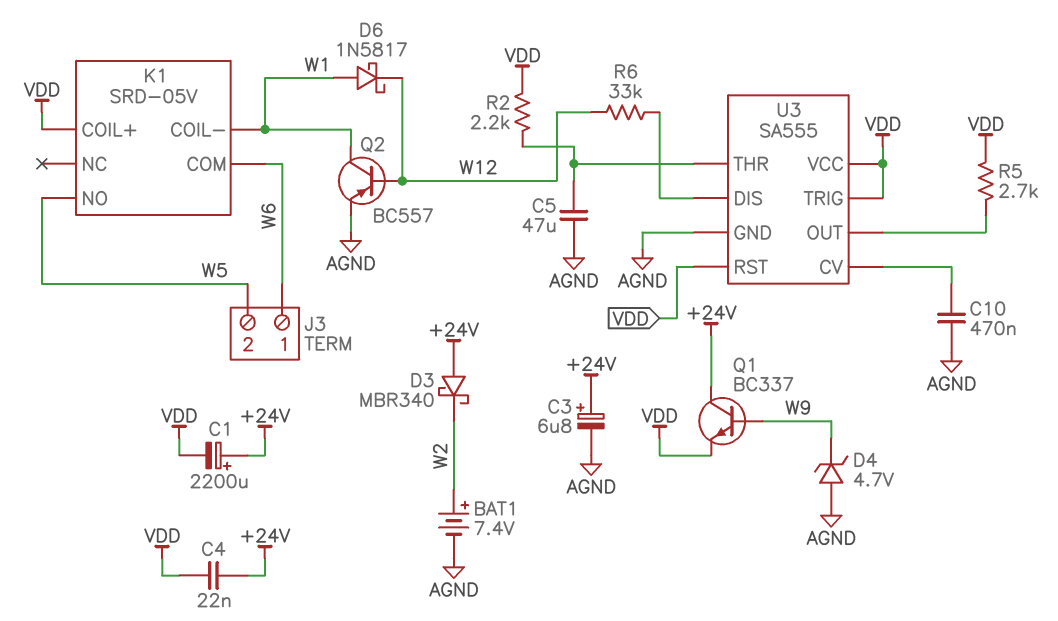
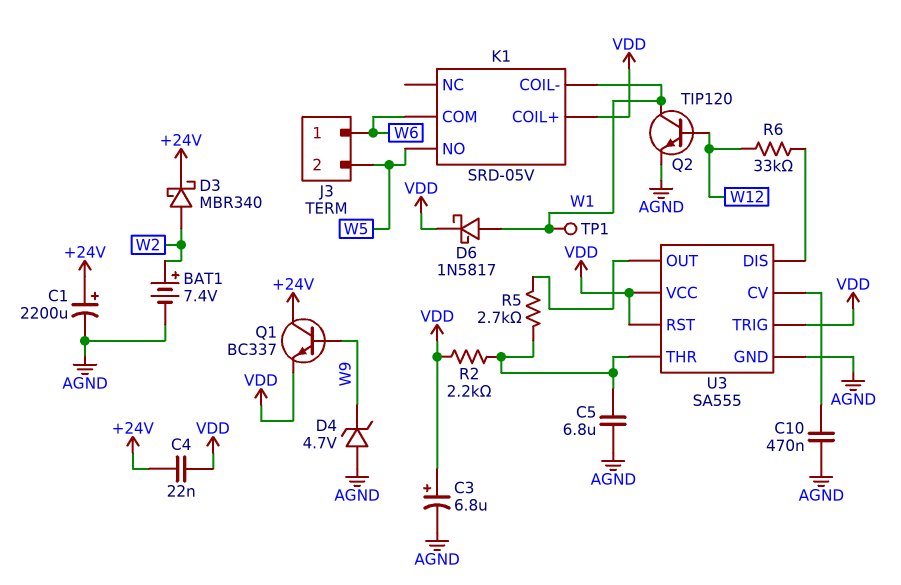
C1: 2200uF (plus +24V, minus VDD) -> 2200uF (plus +24V, minus AGND)
C3: 6.8uF (plus +24V, minus AGND) -> 6.8uF (plus VDD, minus AGND)
C5: 47uF (AGND, U3/THR) -> 6.8uF (AGND, U3/THR)
D3: schottky MBR340 (A +24V, K W2) -> schottky MBR340 (A W2, K +24V)
D6: schottky 1N5817 (A W1, K W12) -> schottky 1N5817 (A W1, K VDD)
Q2: PNP BC557 (B W12, C W1, E AGND) -> NPN TIP120 (B W12, C W1, E AGND)
R5: 2.7k (U3/OUT, VDD) -> 2.7k (U3/OUT, U3/THR)
TP1: none -> test point (W1)

